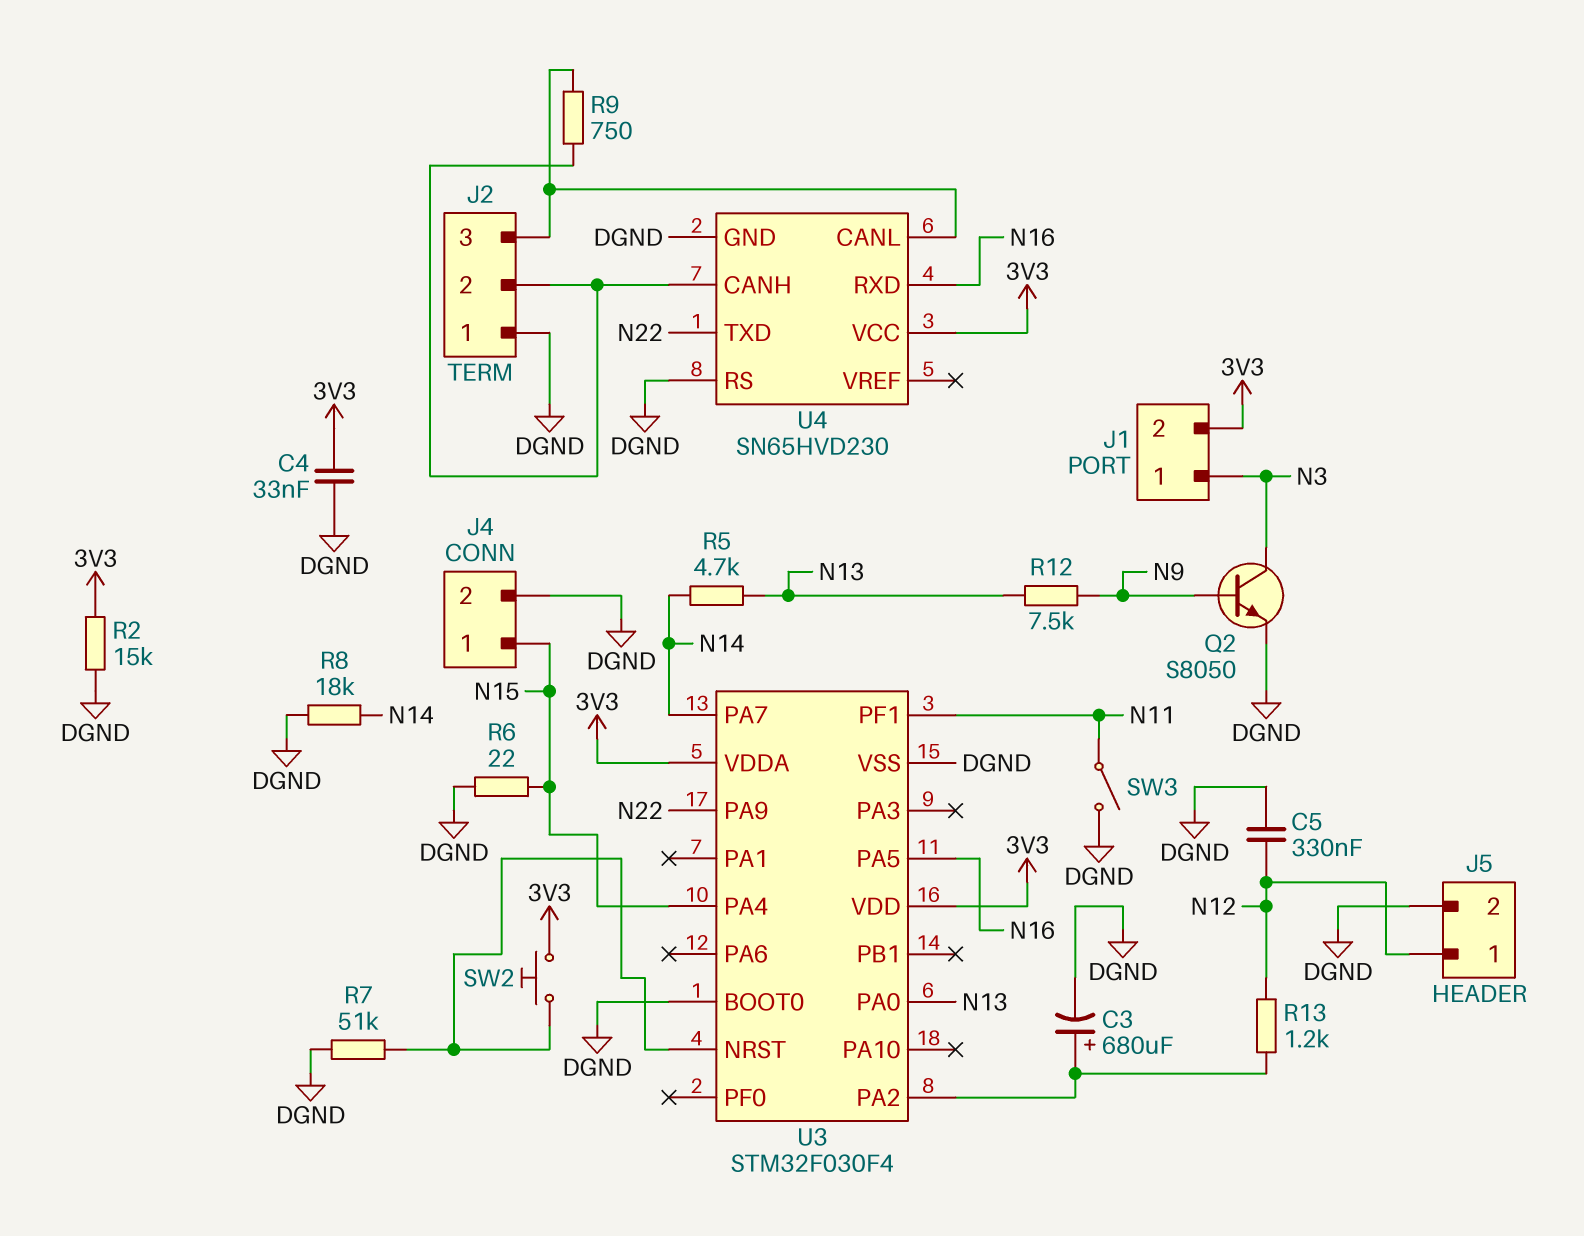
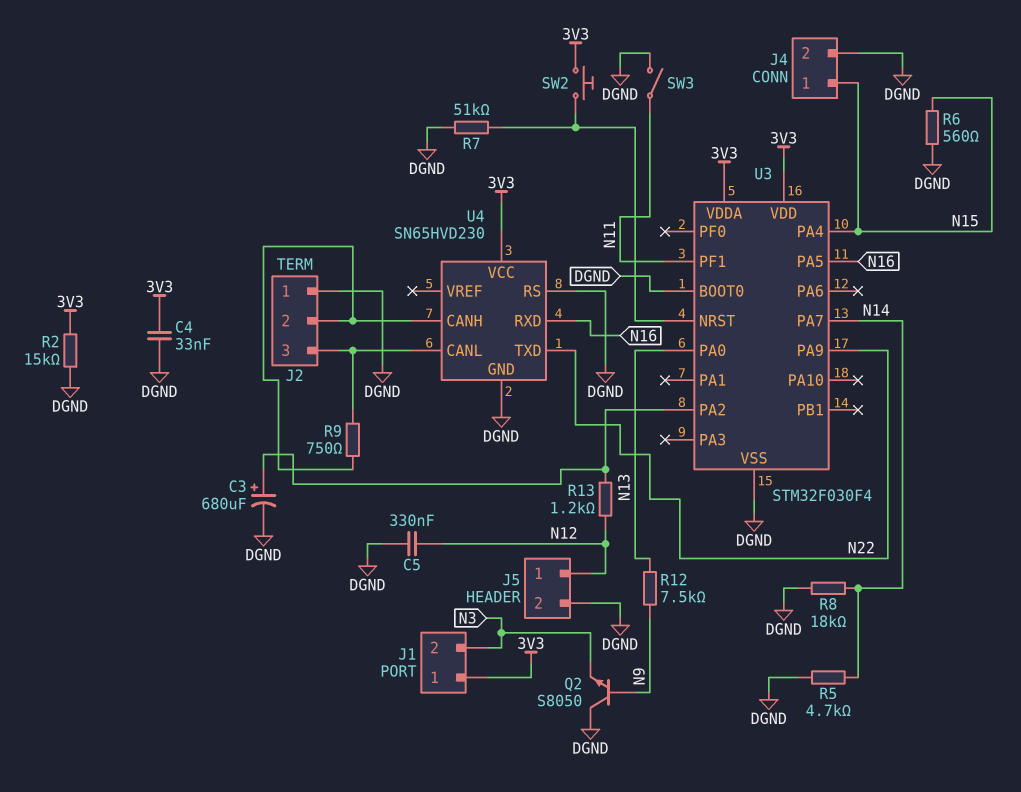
J1 pin 1: N3 -> 3V3
J1 pin 2: 3V3 -> N3
Q2: NPN S8050 (B N9, C N3, E DGND) -> NPN S8050 (B N9, C DGND, E N3)
R5: 4.7k (N13, N14) -> 4.7k (DGND, N14)
R6: 22 (DGND, N15) -> 560 (DGND, N15)

